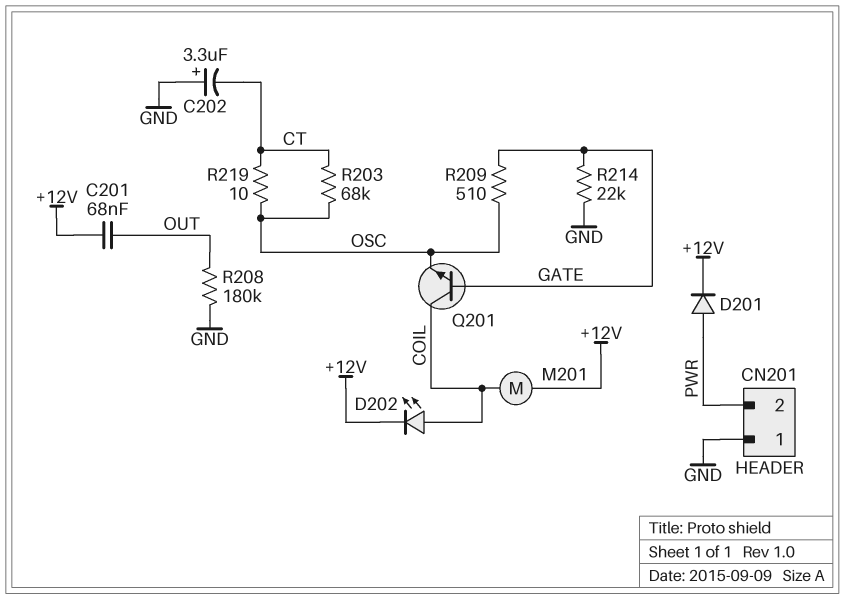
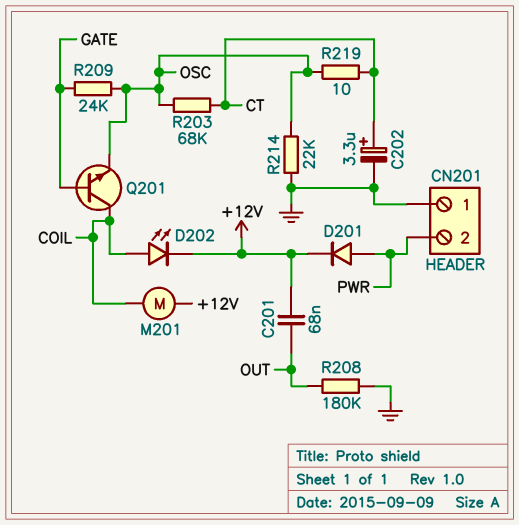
C202: 3.3uF (plus GND, minus CT) -> 3.3uF (plus CT, minus GND)
R209: 510 (GATE, OSC) -> 24k (GATE, OSC)
R214: 22k (GATE, GND) -> 22k (GND, OSC)

